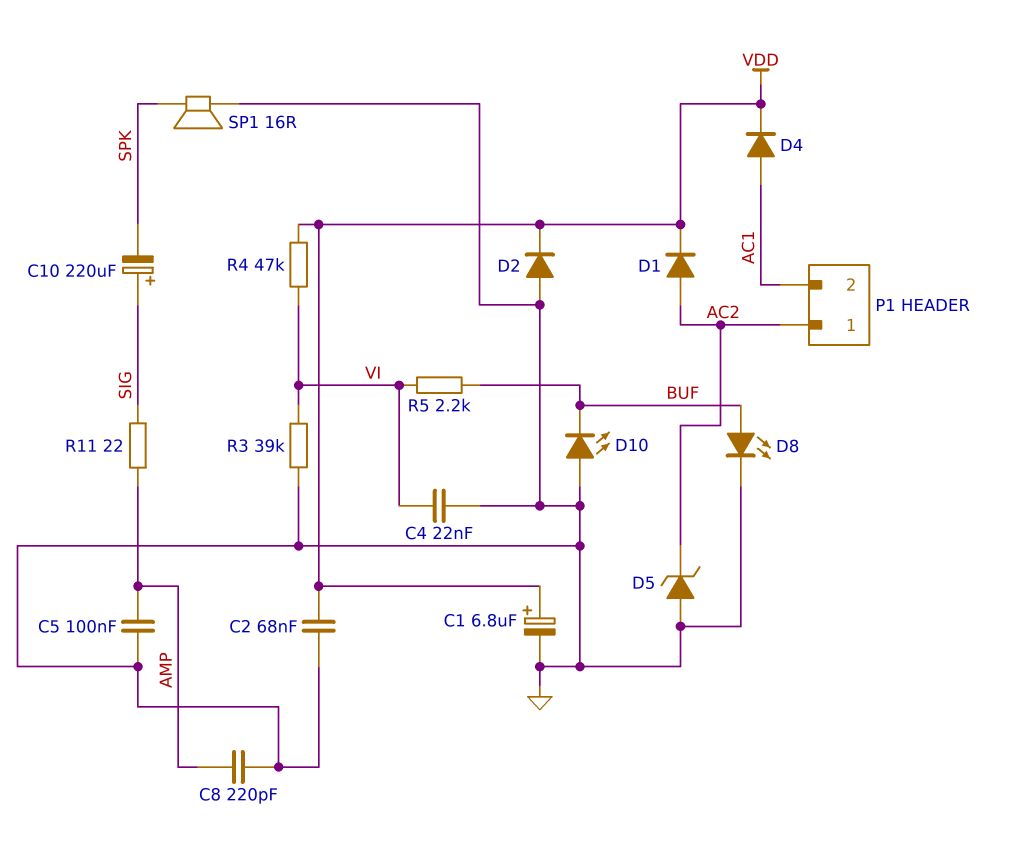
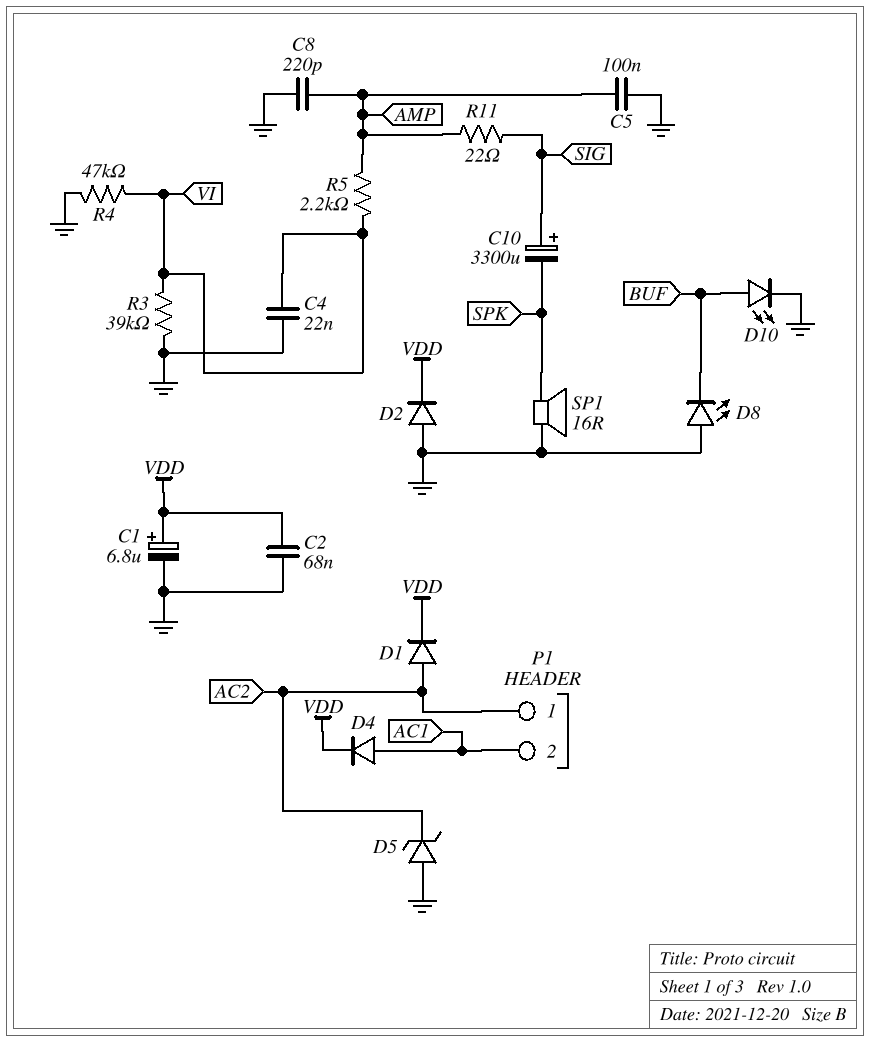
C10: 220uF (plus SIG, minus SPK) -> 3300uF (plus SIG, minus SPK)
D8: LED (A BUF, K GND) -> LED (A GND, K BUF)
D10: LED (A GND, K BUF) -> LED (A BUF, K GND)
R4: 47k (VDD, VI) -> 47k (GND, VI)
R5: 2.2k (BUF, VI) -> 2.2k (AMP, VI)

